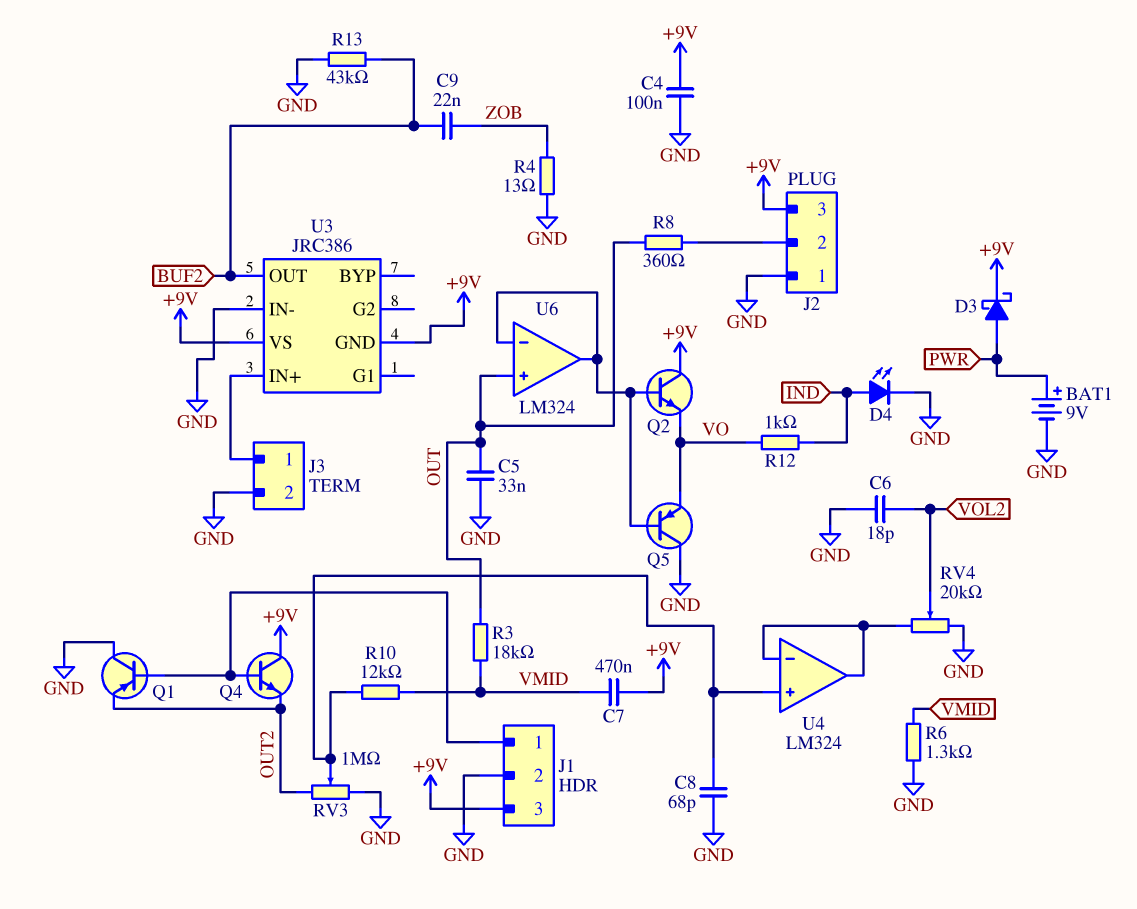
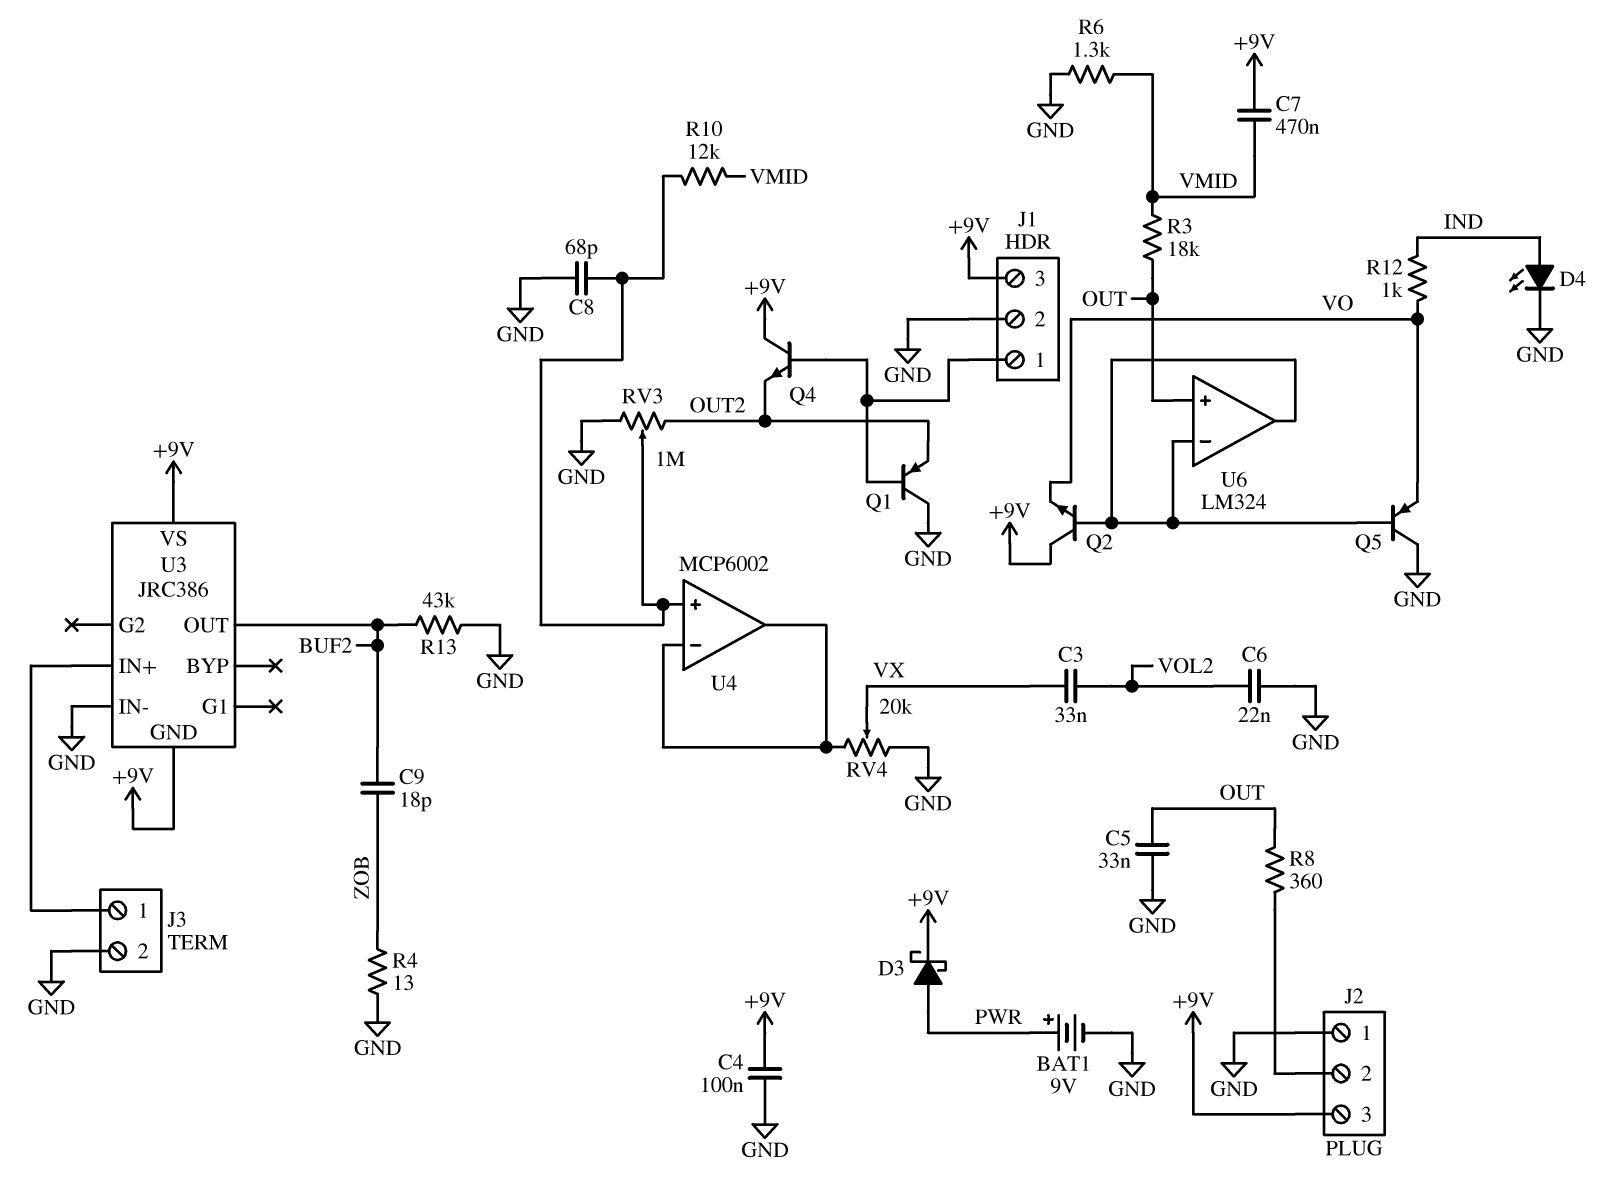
C3: none -> 33nF (VOL2, VX)
C6: 18pF (GND, VOL2) -> 22nF (GND, VOL2)
C9: 22nF (BUF2, ZOB) -> 18pF (BUF2, ZOB)
RV4: 20k (GND, U4/in-, wiper VOL2) -> 20k (GND, U4/in-, wiper VX)
U4: LM324 -> MCP6002

